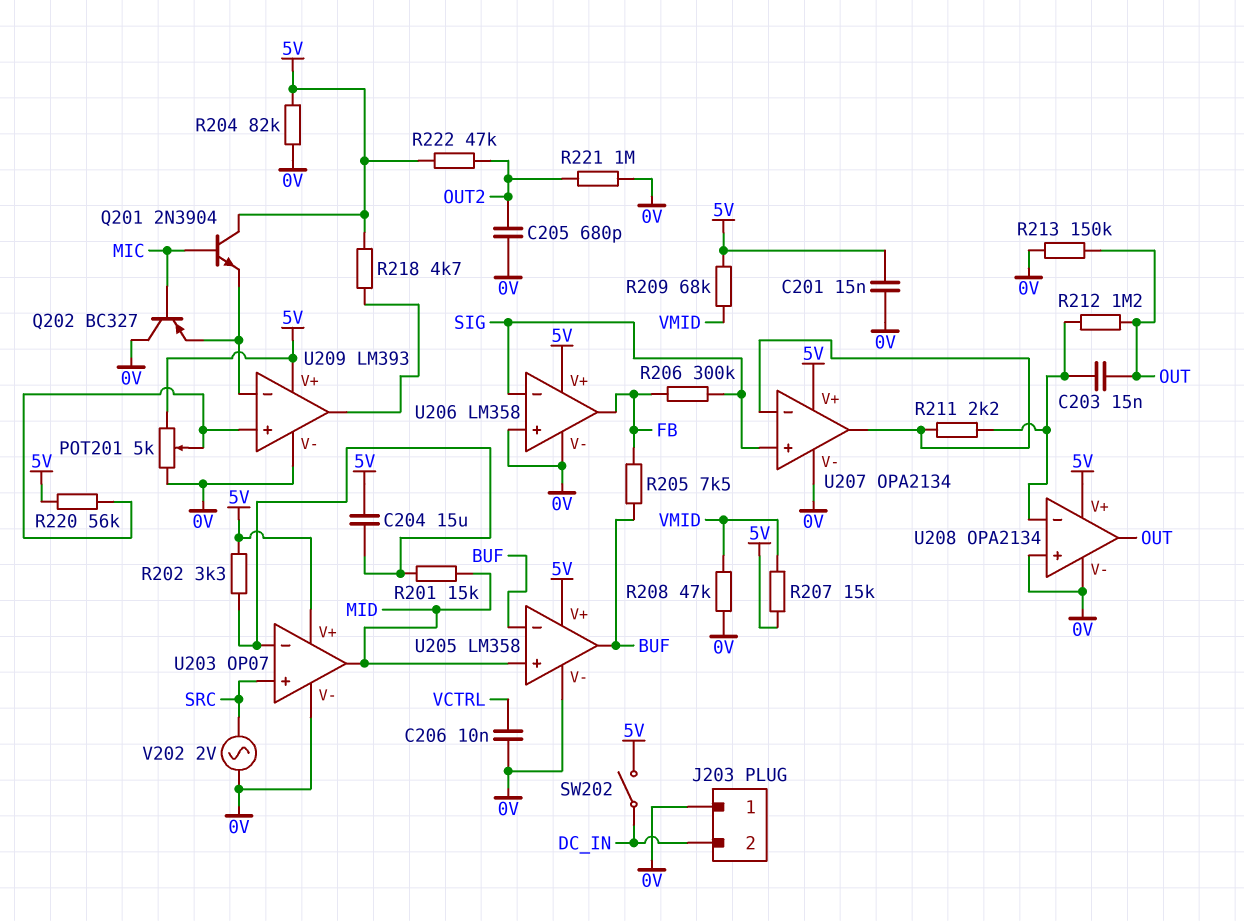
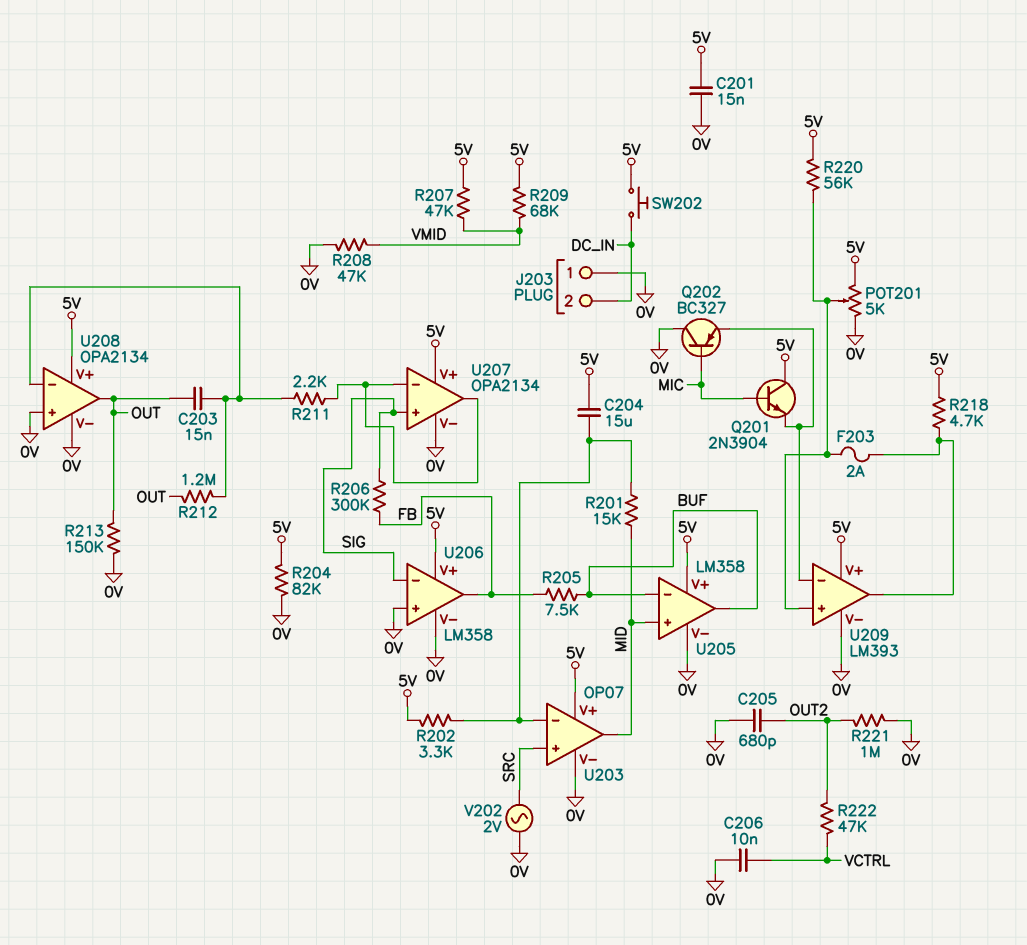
F203: none -> 2A (U209/in+, U209/out)
R207: 15k (5V, VMID) -> 47k (5V, VMID)
R222: 47k (5V, OUT2) -> 47k (OUT2, VCTRL)
SW202: switch (5V, DC_IN) -> button (5V, DC_IN)

